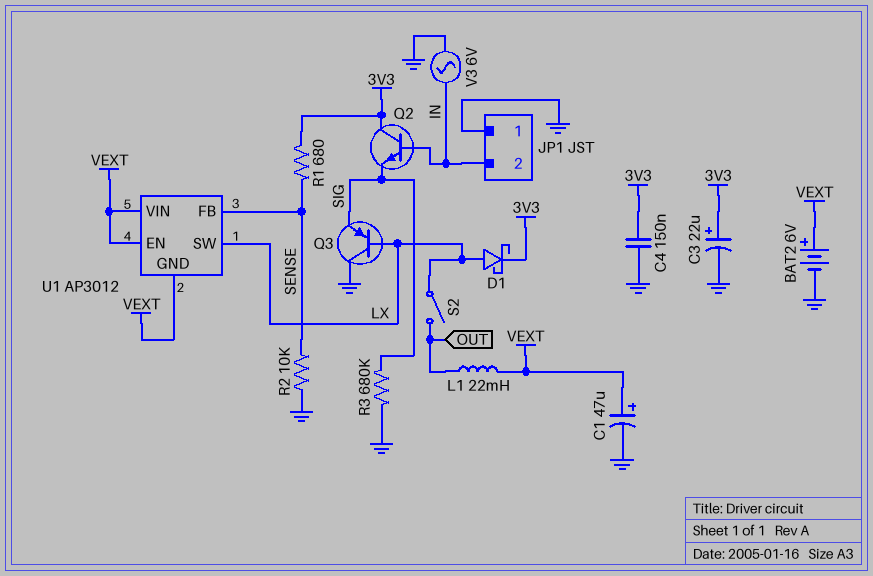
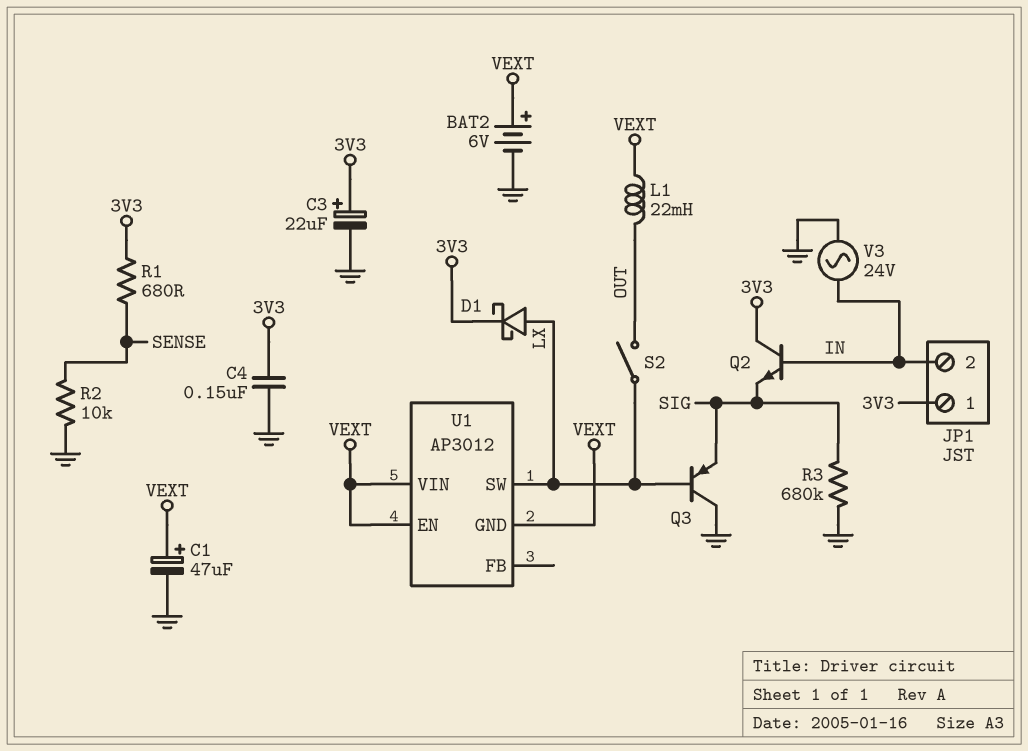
JP1 pin 1: GND -> 3V3
U1 pin FB: SENSE -> none
V3: AC 6V (GND, IN) -> AC 24V (GND, IN)

